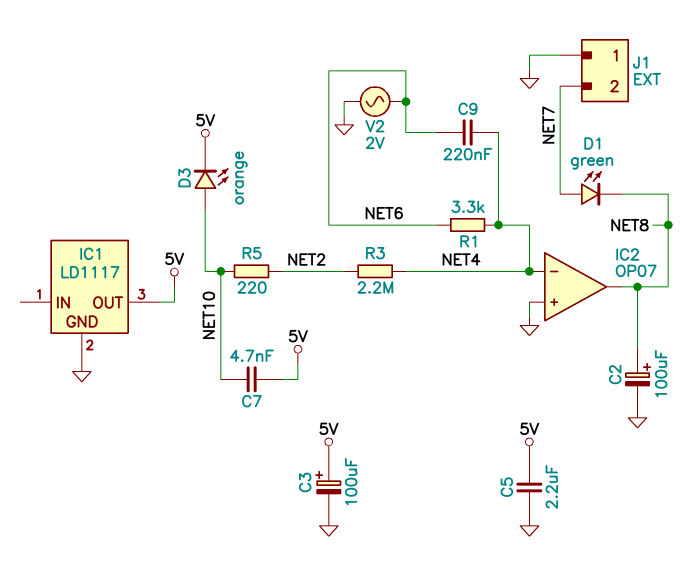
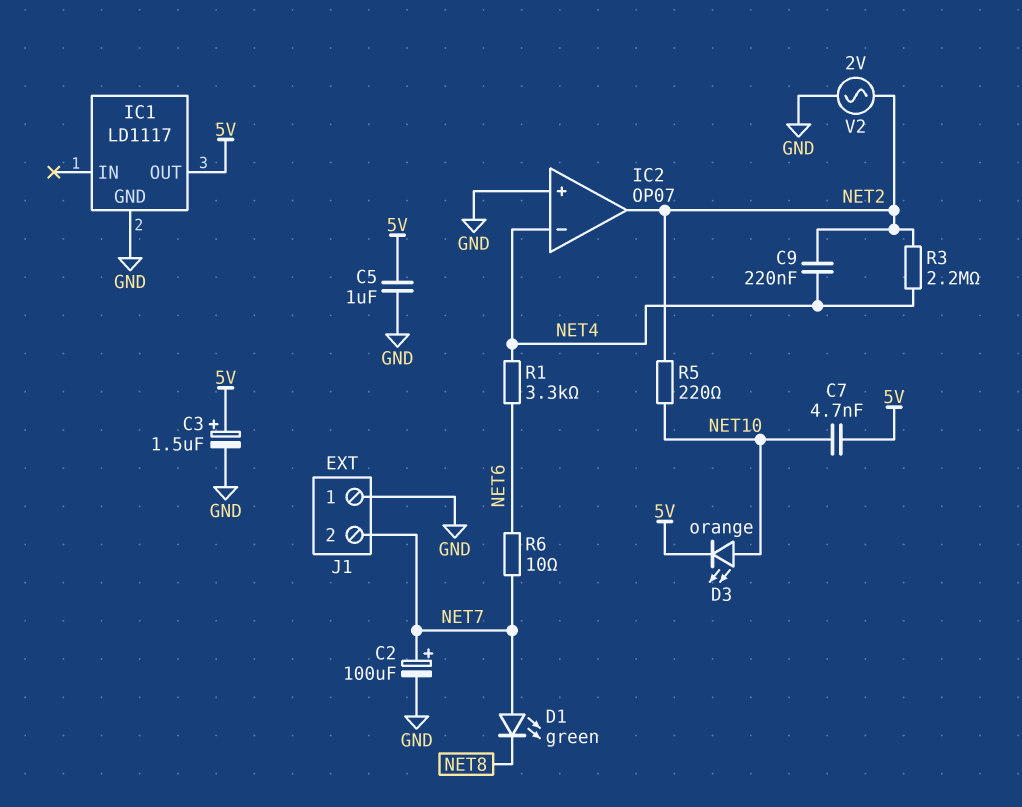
C2: 100uF (plus NET8, minus GND) -> 100uF (plus NET7, minus GND)
C3: 100uF (plus 5V, minus GND) -> 1.5uF (plus 5V, minus GND)
C5: 2.2uF (5V, GND) -> 1uF (5V, GND)
C9: 220nF (NET4, NET6) -> 220nF (NET2, NET4)
IC2 pin out: NET8 -> NET2
R6: none -> 10 (NET6, NET7)
V2: AC 2V (GND, NET6) -> AC 2V (GND, NET2)

